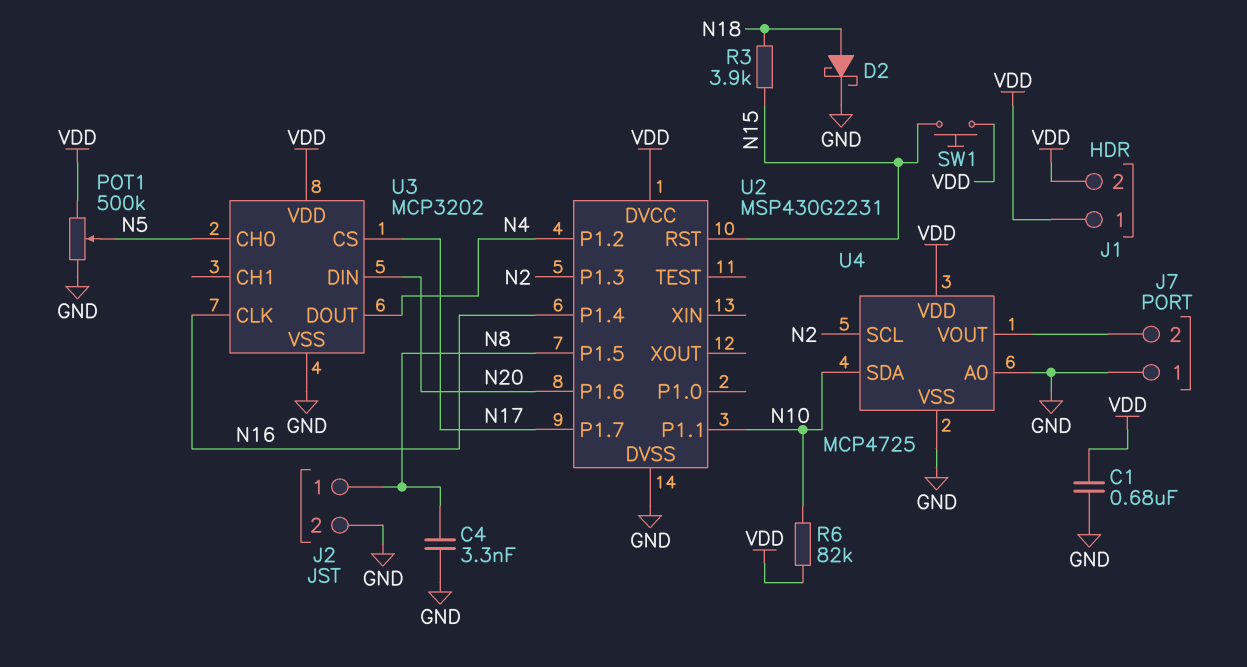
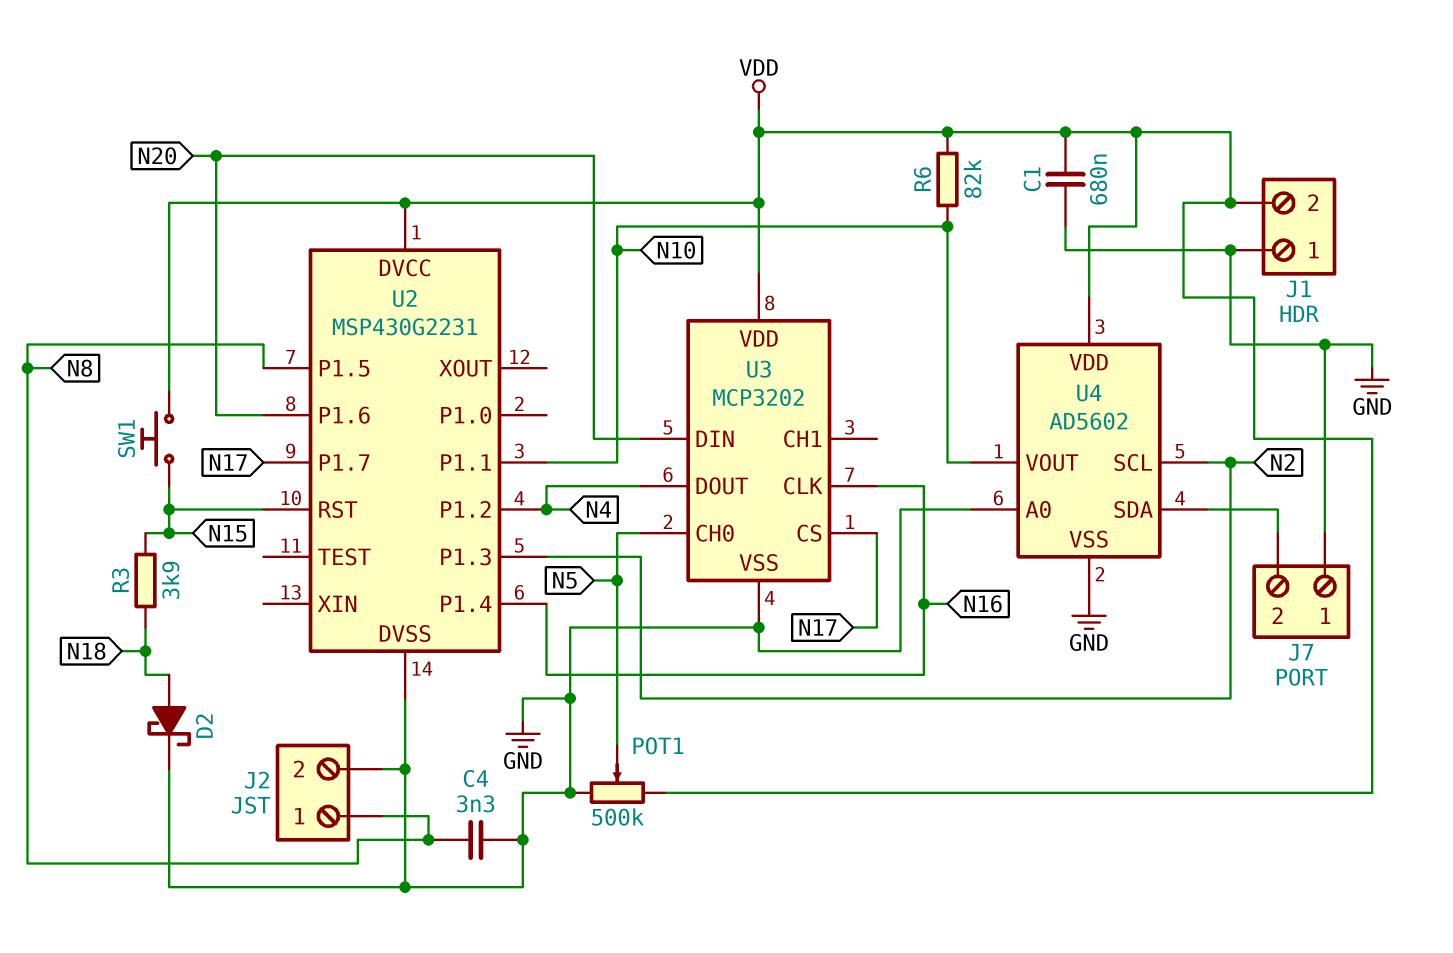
J1 pin 1: VDD -> GND
U4: MCP4725 -> AD5602
U4 pin SDA: N10 -> J7/2
U4 pin VOUT: J7/2 -> N10

